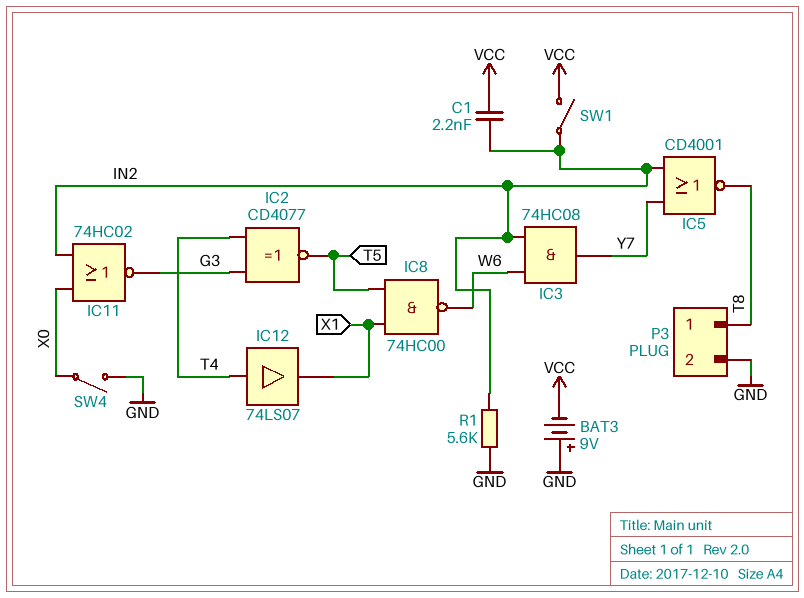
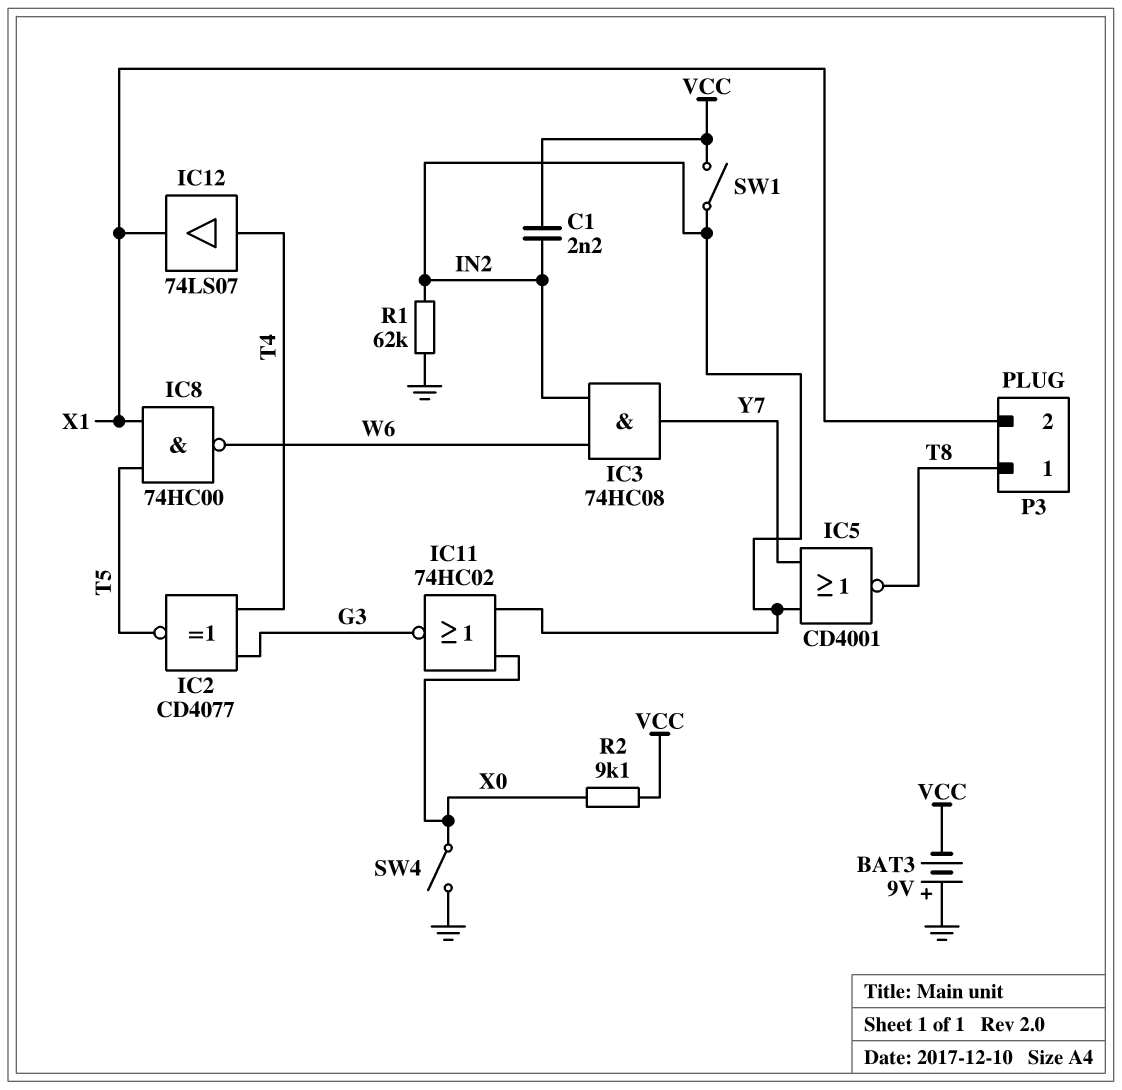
P3 pin 2: GND -> X1
R1: 5.6k (GND, IN2) -> 62k (GND, IN2)
R2: none -> 9.1k (VCC, X0)

